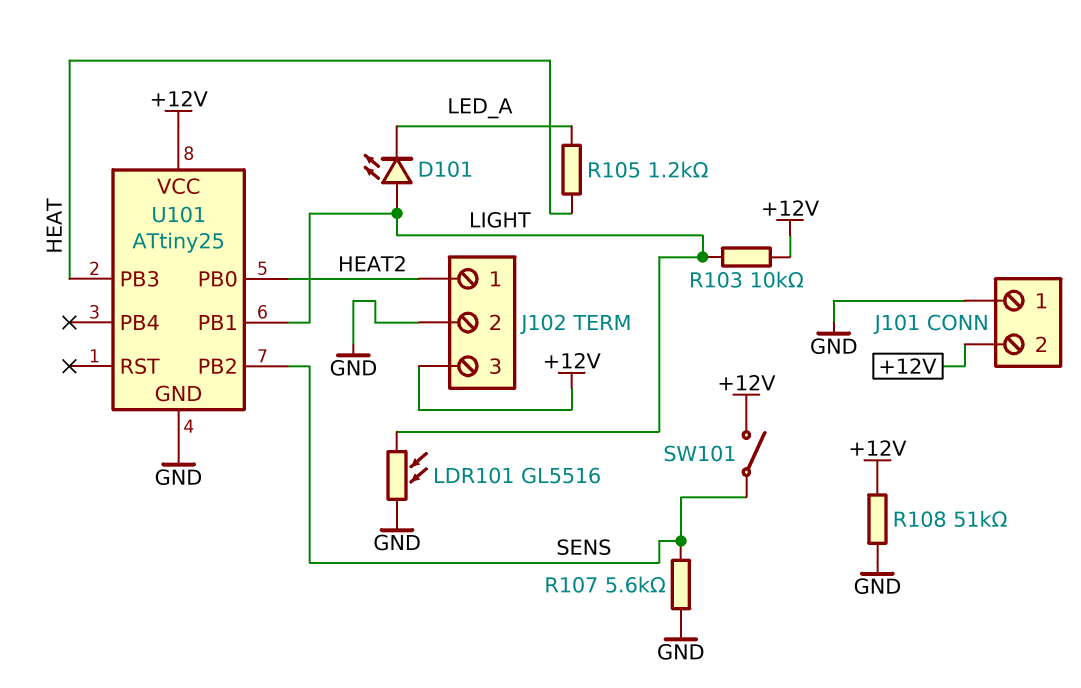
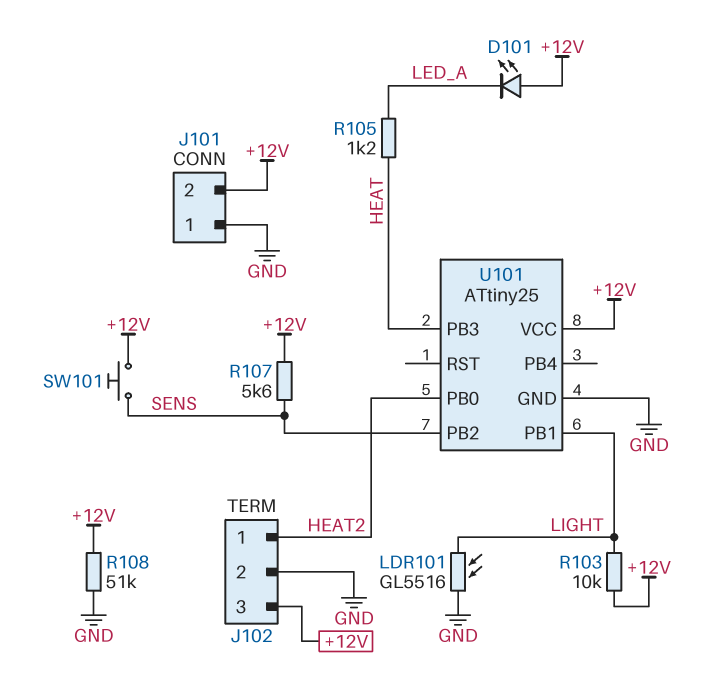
D101: LED (A LIGHT, K LED_A) -> LED (A +12V, K LED_A)
R107: 5.6k (GND, SENS) -> 5.6k (+12V, SENS)
SW101: switch (+12V, SENS) -> button (+12V, SENS)

